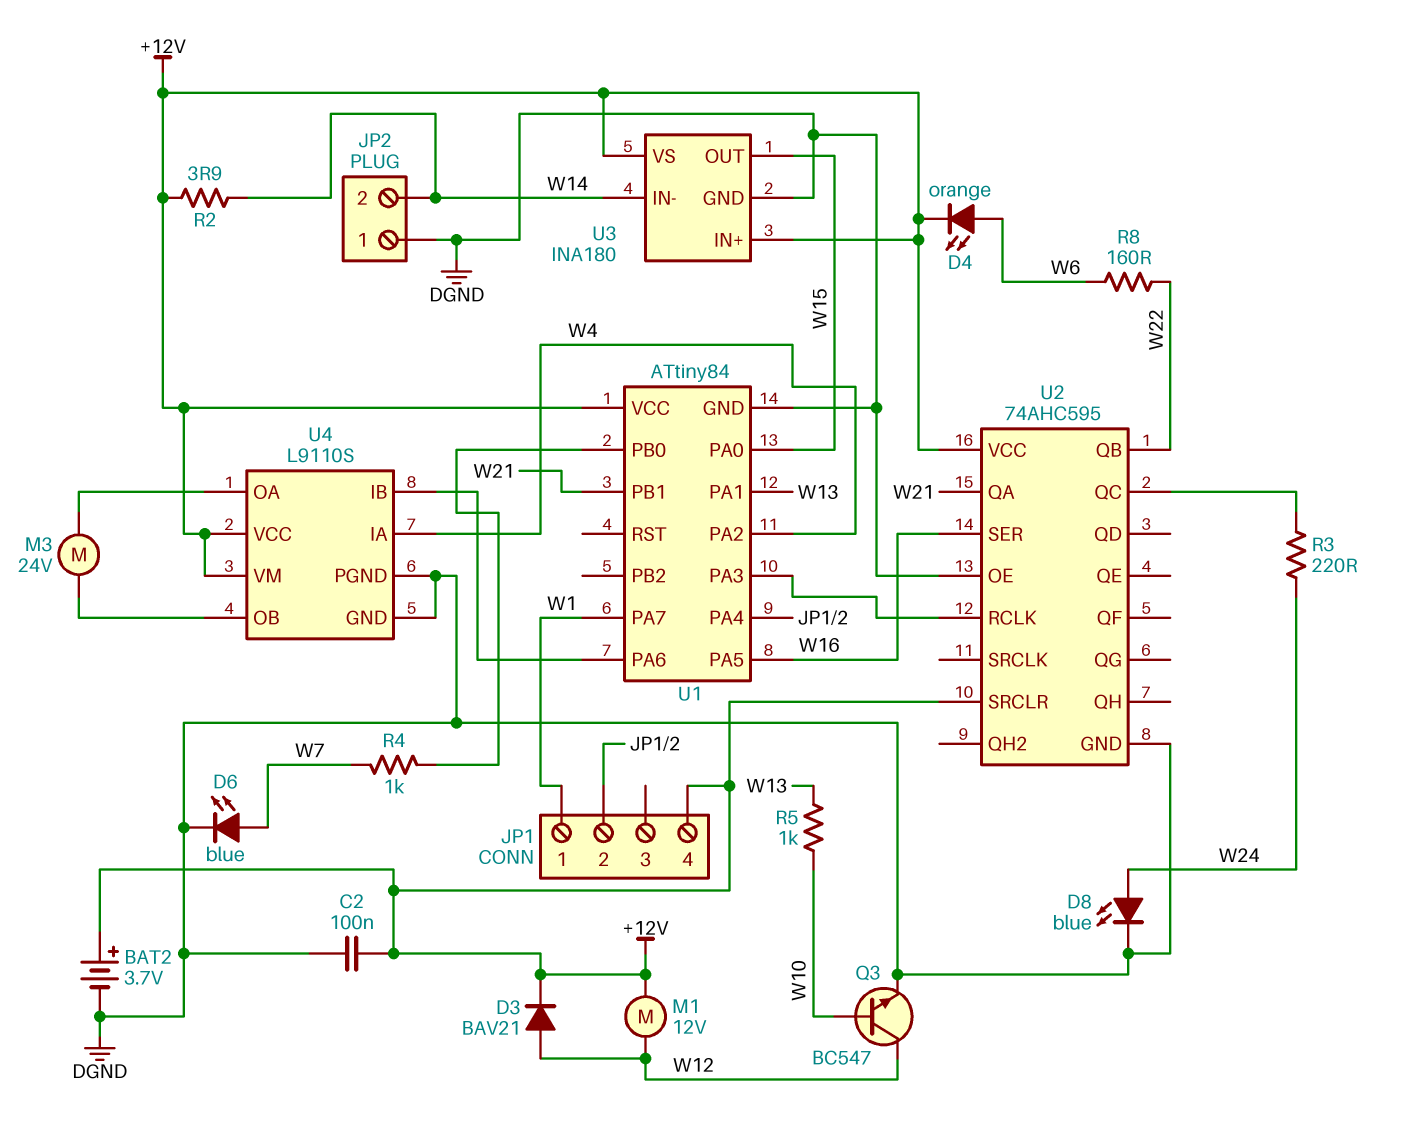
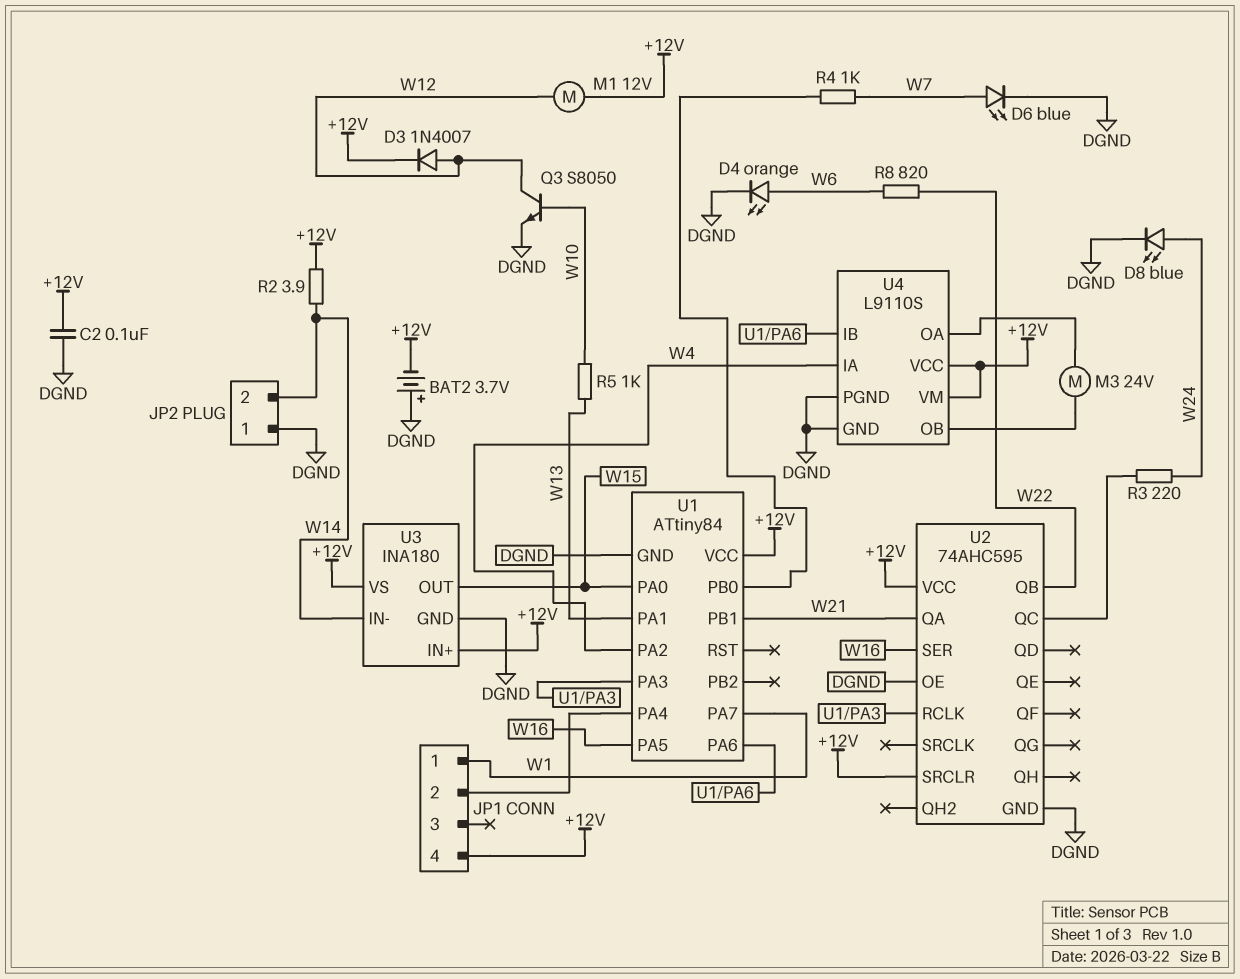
BAT2: 3.7V (plus +12V, minus DGND) -> 3.7V (plus DGND, minus +12V)
D3: diode BAV21 (A W12, K +12V) -> diode 1N4007 (A W12, K +12V)
D4: LED orange (A W6, K +12V) -> LED orange (A W6, K DGND)
Q3: NPN BC547 (B W10, C W12, E DGND) -> NPN S8050 (B W10, C W12, E DGND)
R8: 160 (W6, W22) -> 820 (W6, W22)

